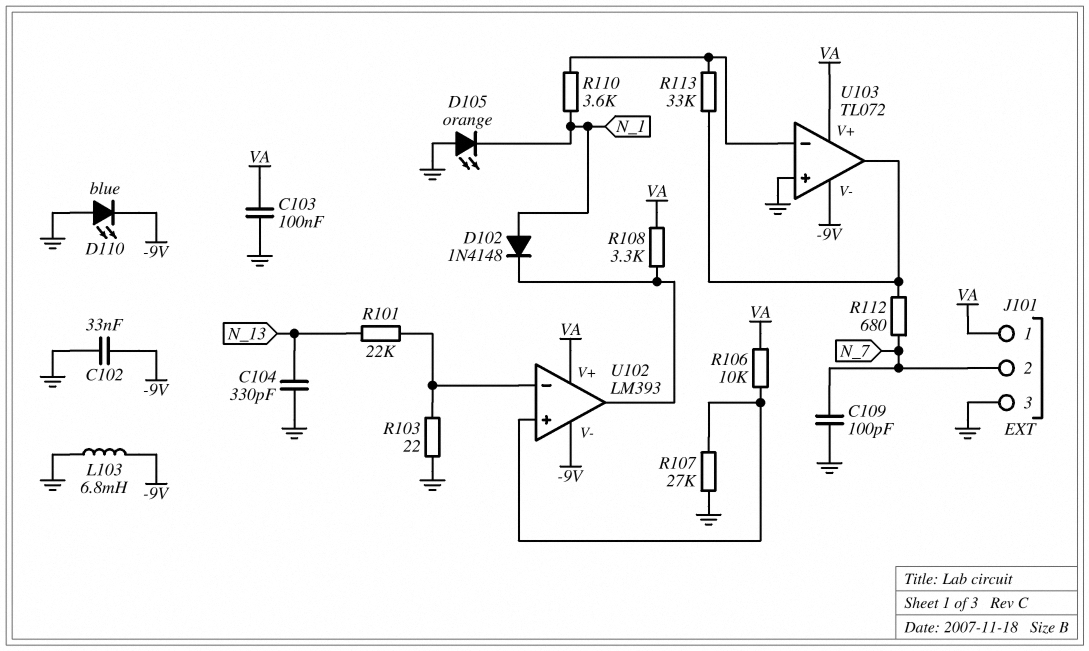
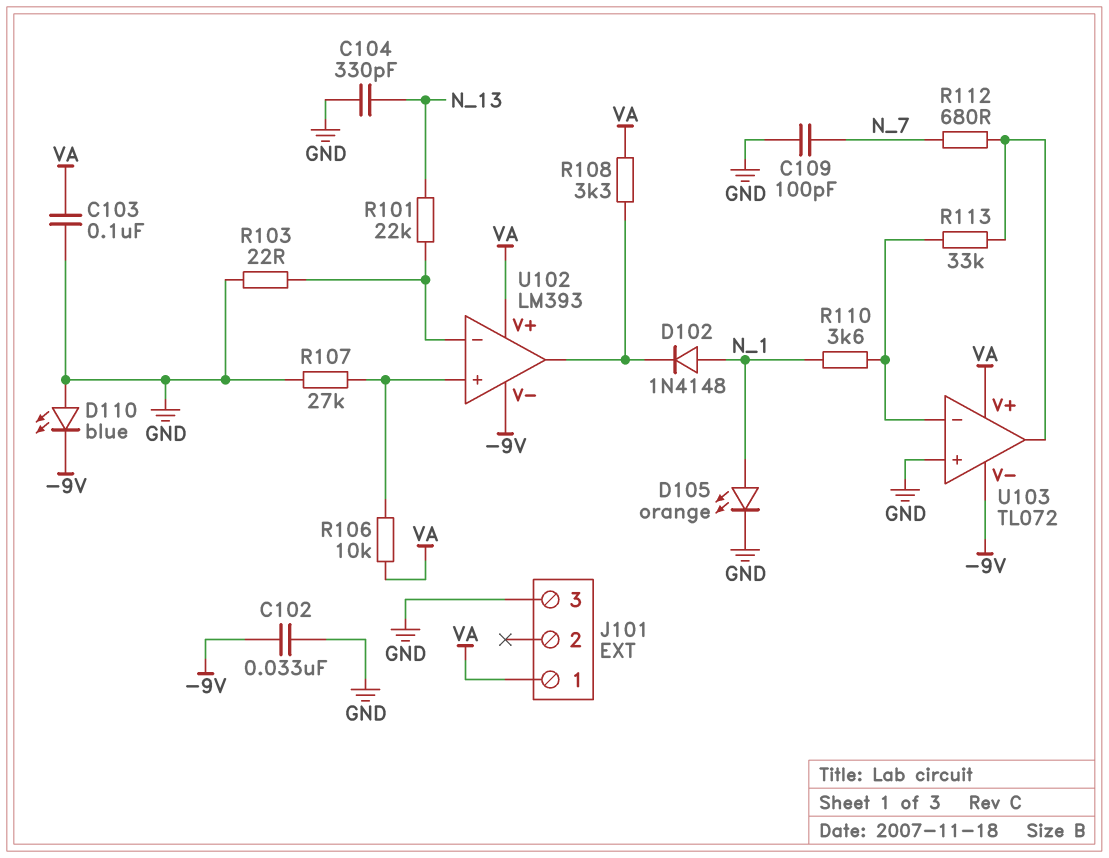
D105: LED orange (A GND, K N_1) -> LED orange (A N_1, K GND)
J101 pin 2: N_7 -> none
L103: 6.8mH (-9V, GND) -> none

